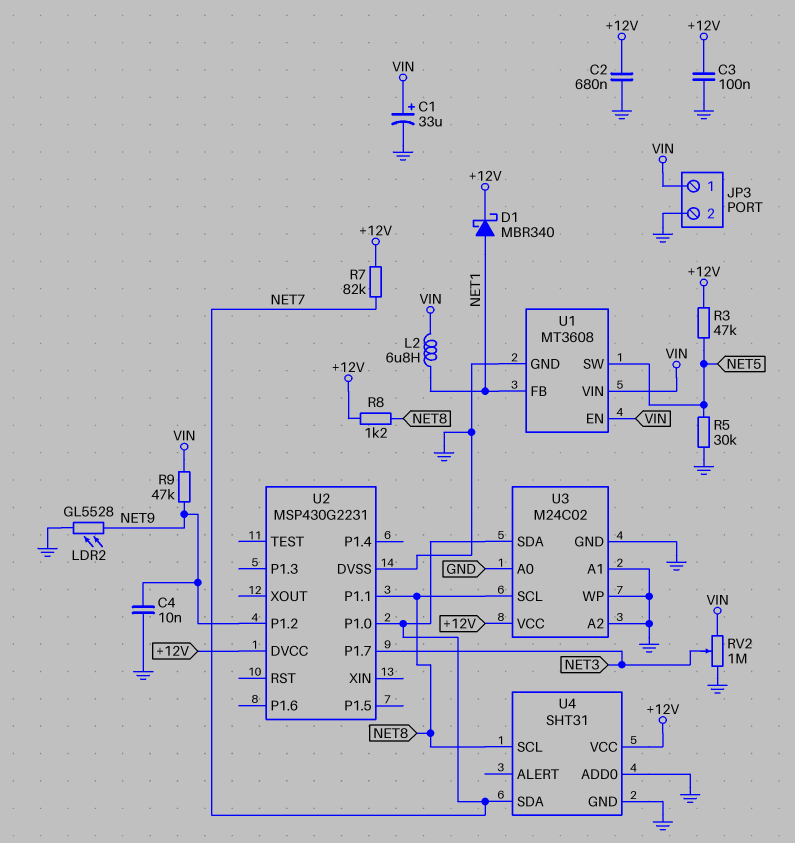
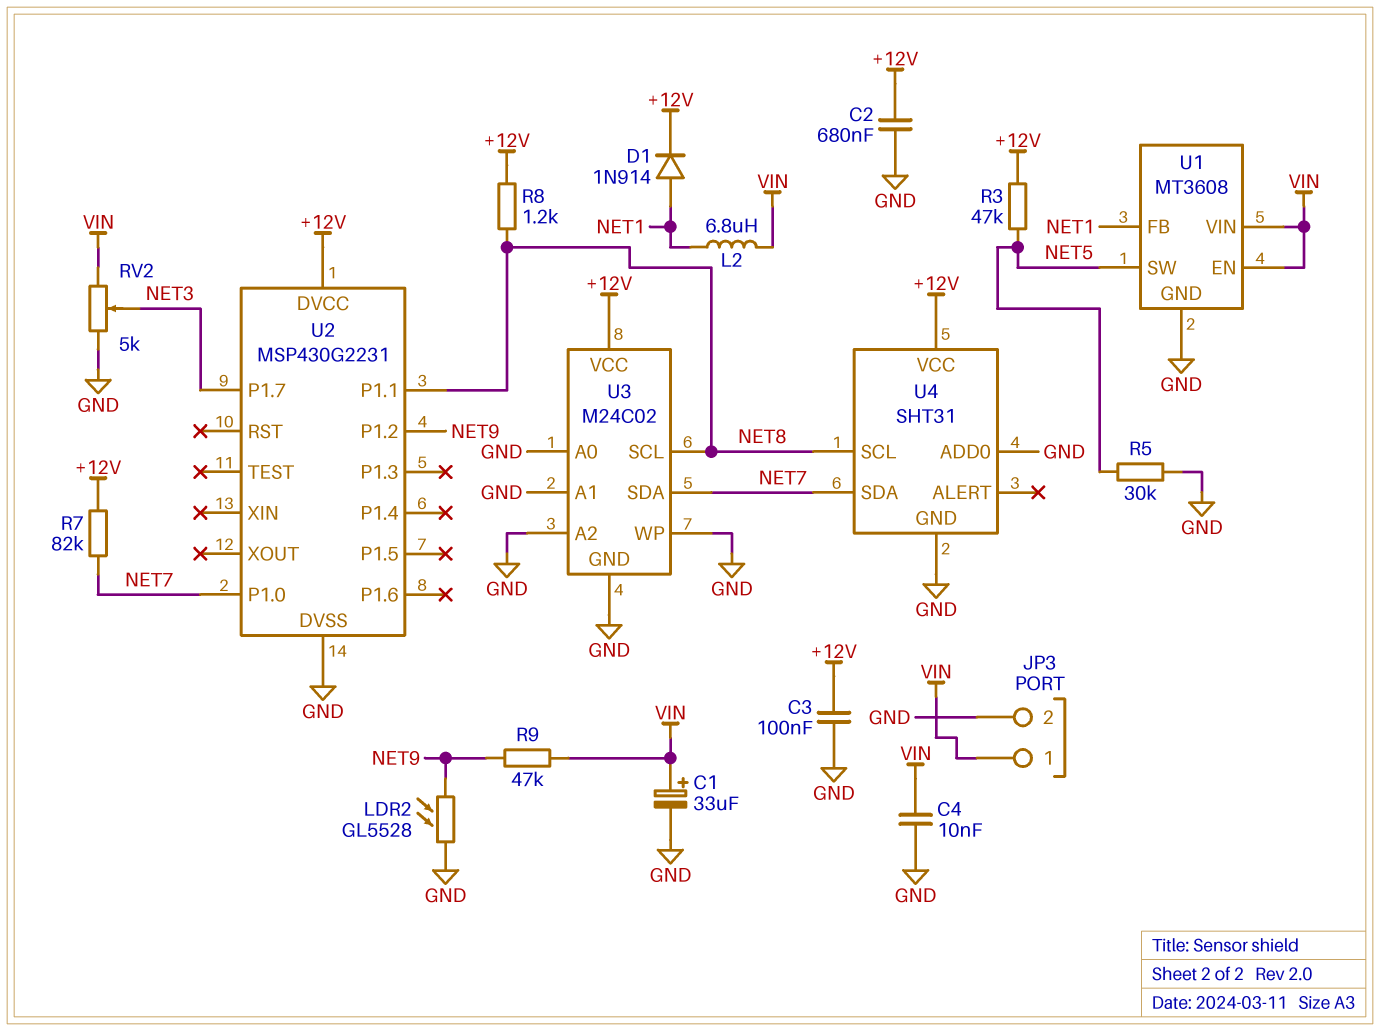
C4: 10nF (GND, NET9) -> 10nF (GND, VIN)
D1: schottky MBR340 (A NET1, K +12V) -> diode 1N914 (A NET1, K +12V)
RV2: 1M (GND, VIN, wiper NET3) -> 5k (GND, VIN, wiper NET3)

